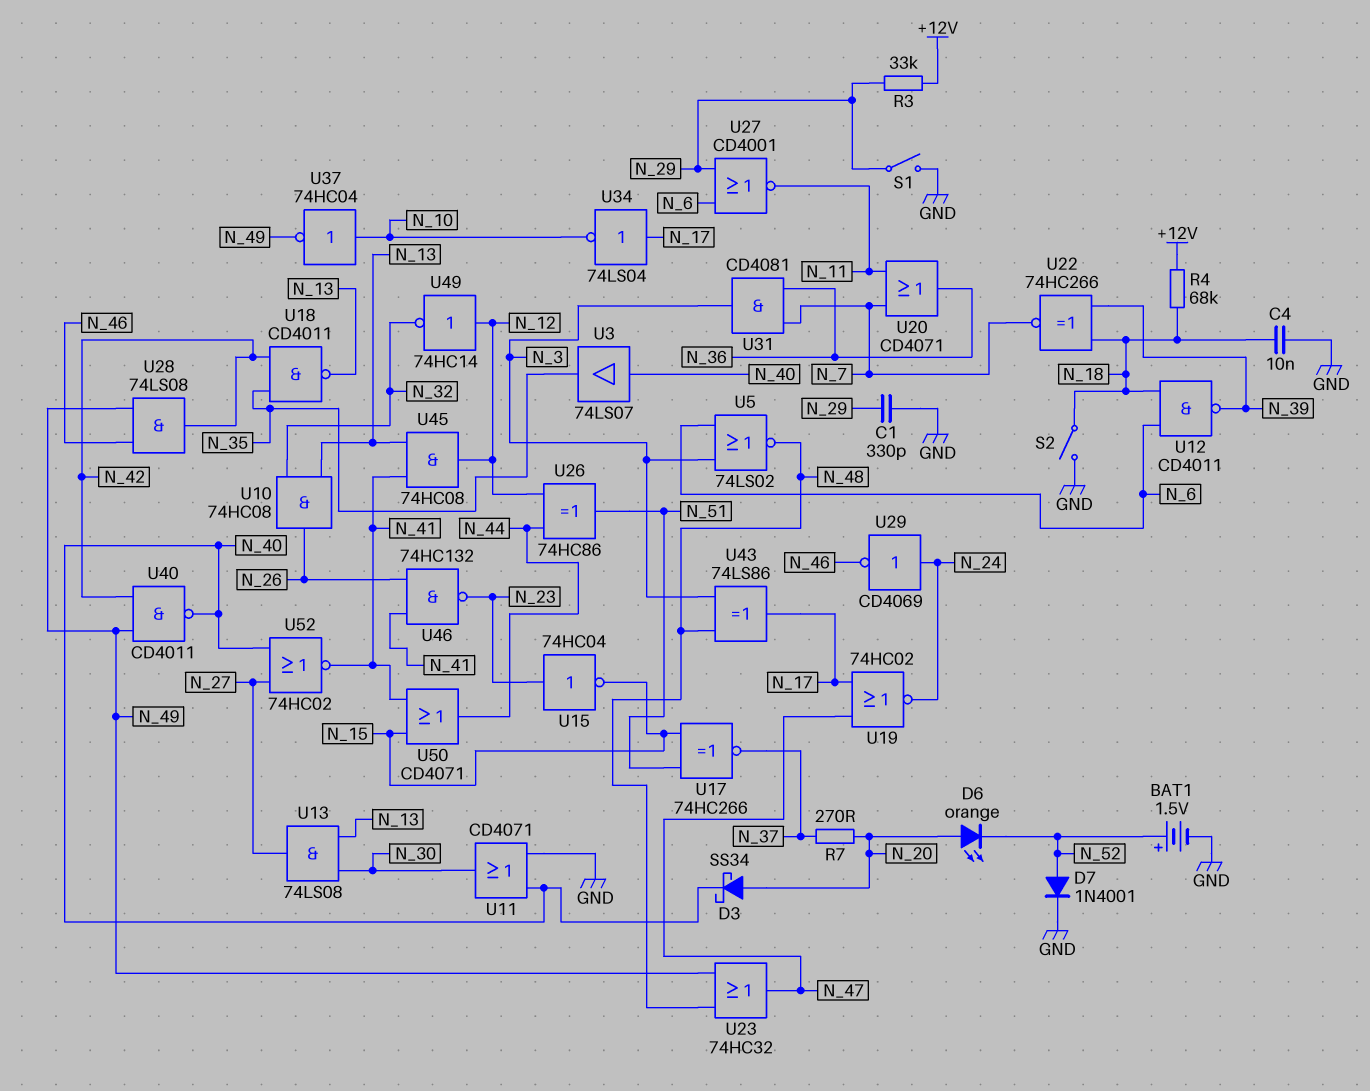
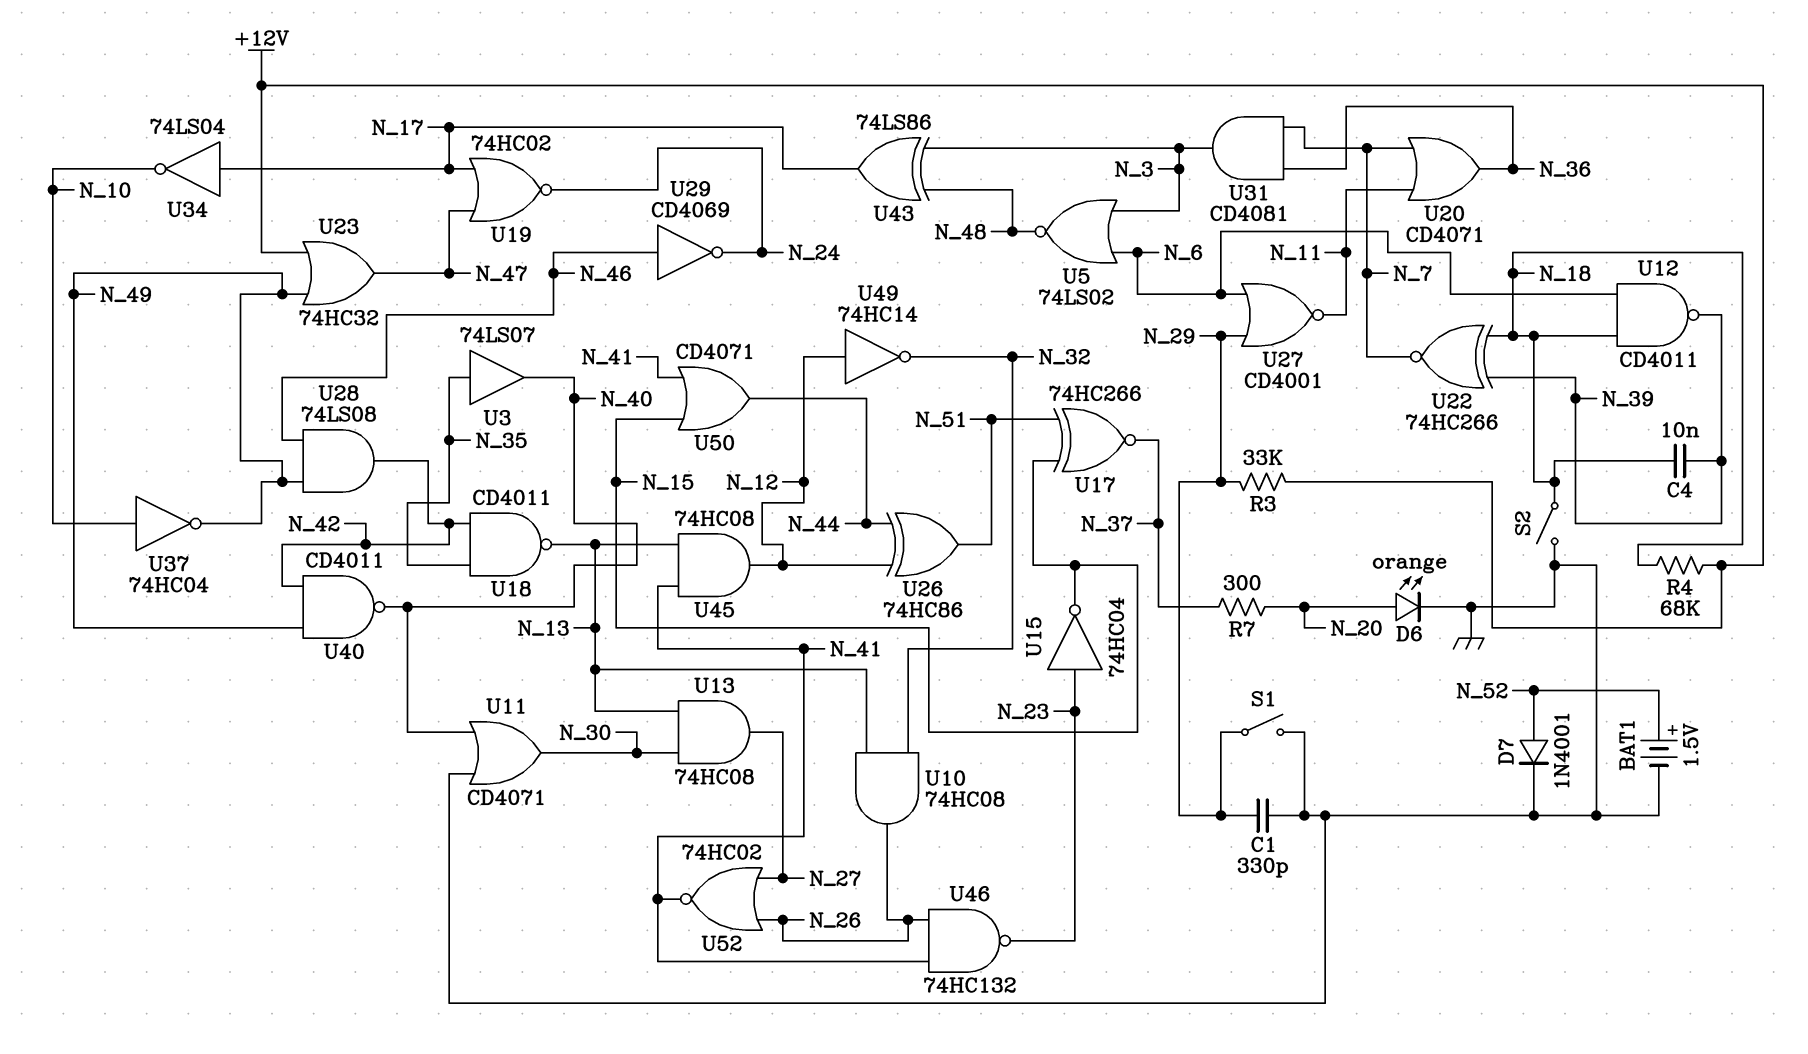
C4: 10nF (GND, N_18) -> 10nF (N_18, N_39)
D3: schottky SS34 (A N_20, K N_40) -> none
D6: LED orange (A N_20, K N_52) -> LED orange (A N_20, K GND)
R7: 270 (N_20, N_37) -> 300 (N_20, N_37)
U3: buffer 74LS07 (in N_40, out N_35) -> buffer 74LS07 (in N_35, out N_40)
U13: AND 74LS08 (in N_13, in N_30, out N_27) -> AND 74HC08 (in N_13, in N_30, out N_27)
U23: OR 74HC32 (in N_48, in N_49, out N_47) -> OR 74HC32 (in +12V, in N_49, out N_47)
U29: NOT CD4069 (in N_24, out N_46) -> NOT CD4069 (in N_46, out N_24)
U52: NOR 74HC02 (in N_27, in N_40, out N_41) -> NOR 74HC02 (in N_26, in N_27, out N_41)

